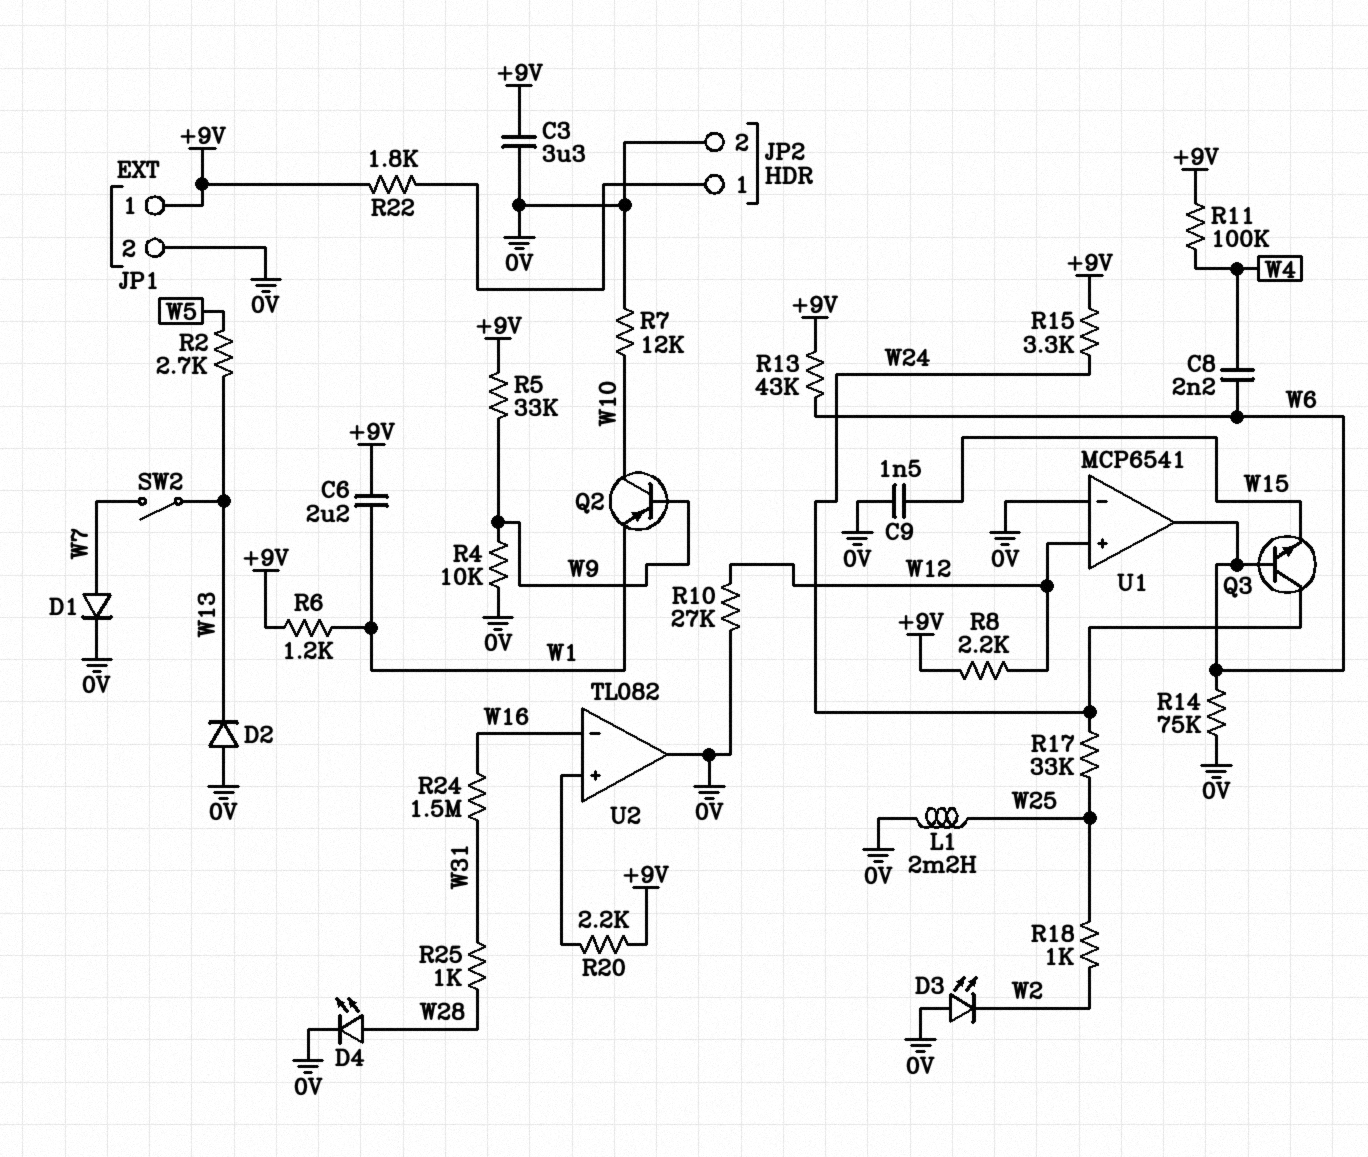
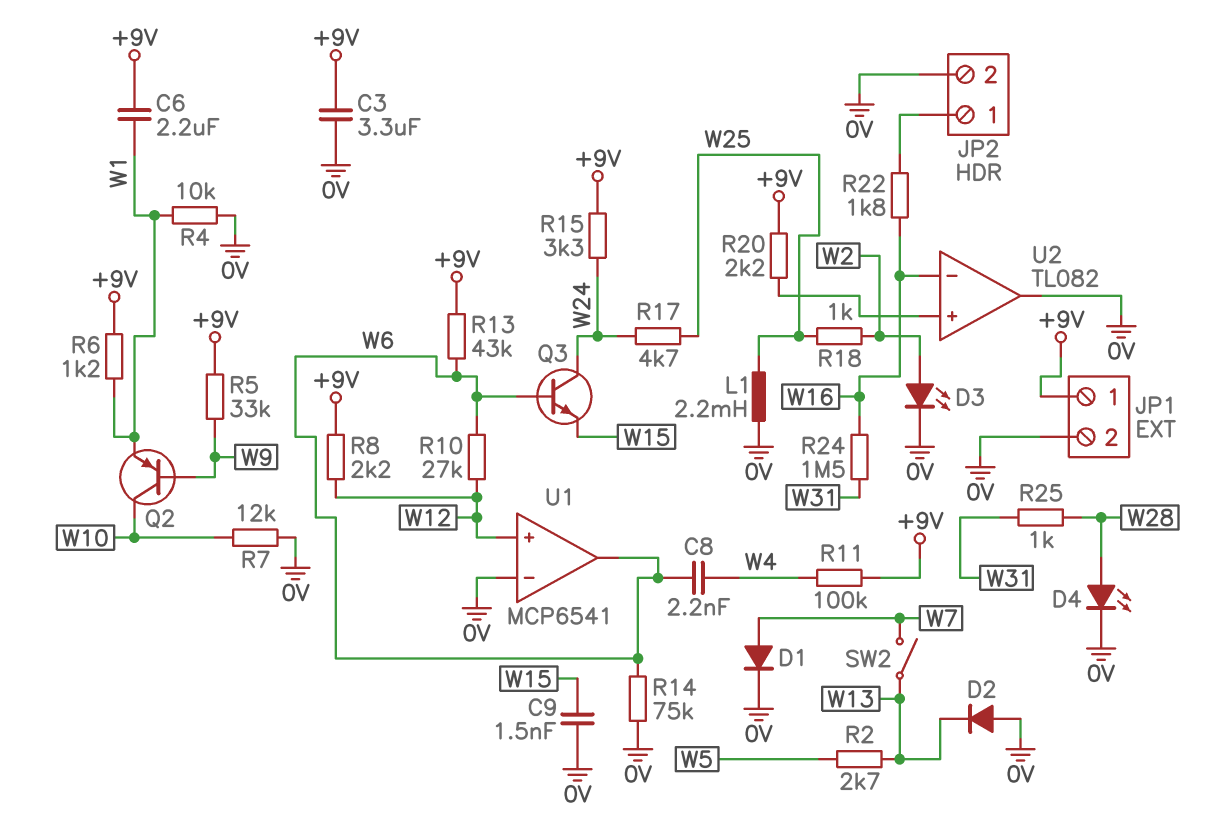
D3: LED (A 0V, K W2) -> LED (A W2, K 0V)
R4: 10k (0V, W9) -> 10k (0V, W1)
R10: 27k (0V, W12) -> 27k (W6, W12)
R17: 33k (W24, W25) -> 4.7k (W24, W25)
R22: 1.8k (+9V, JP2/1) -> 1.8k (JP2/1, W16)

